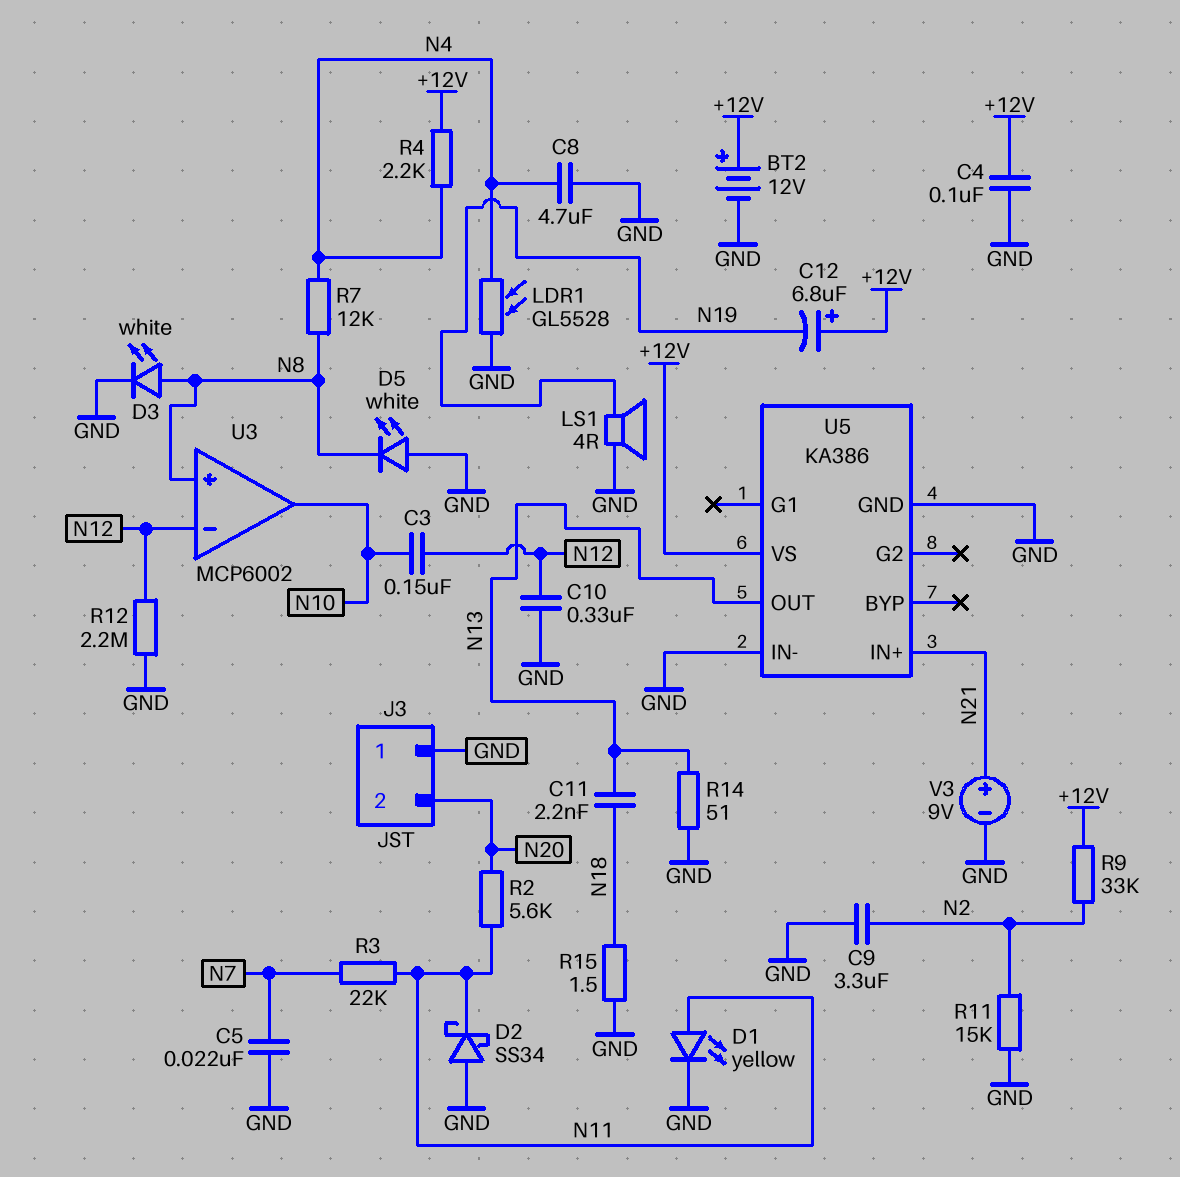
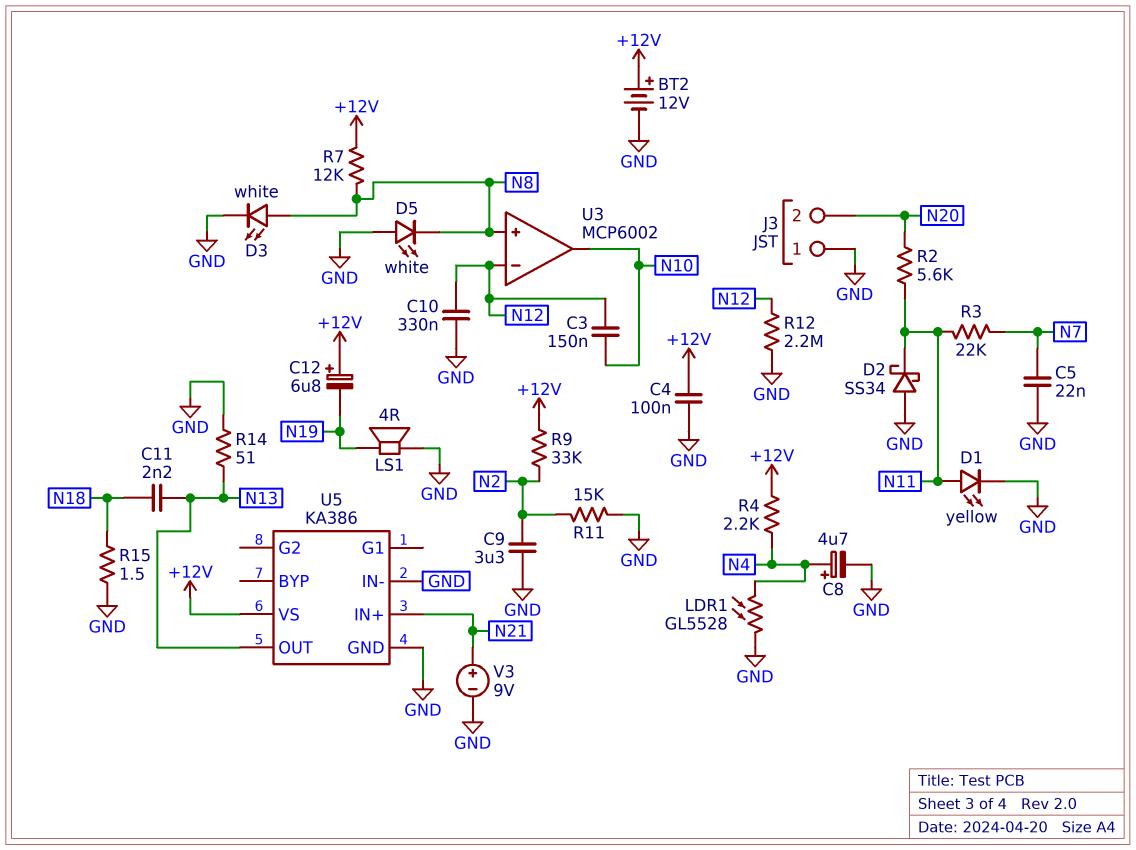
C8: 4.7uF (GND, N4) -> 4.7uF (plus N4, minus GND)
R7: 12k (N4, N8) -> 12k (+12V, N8)

